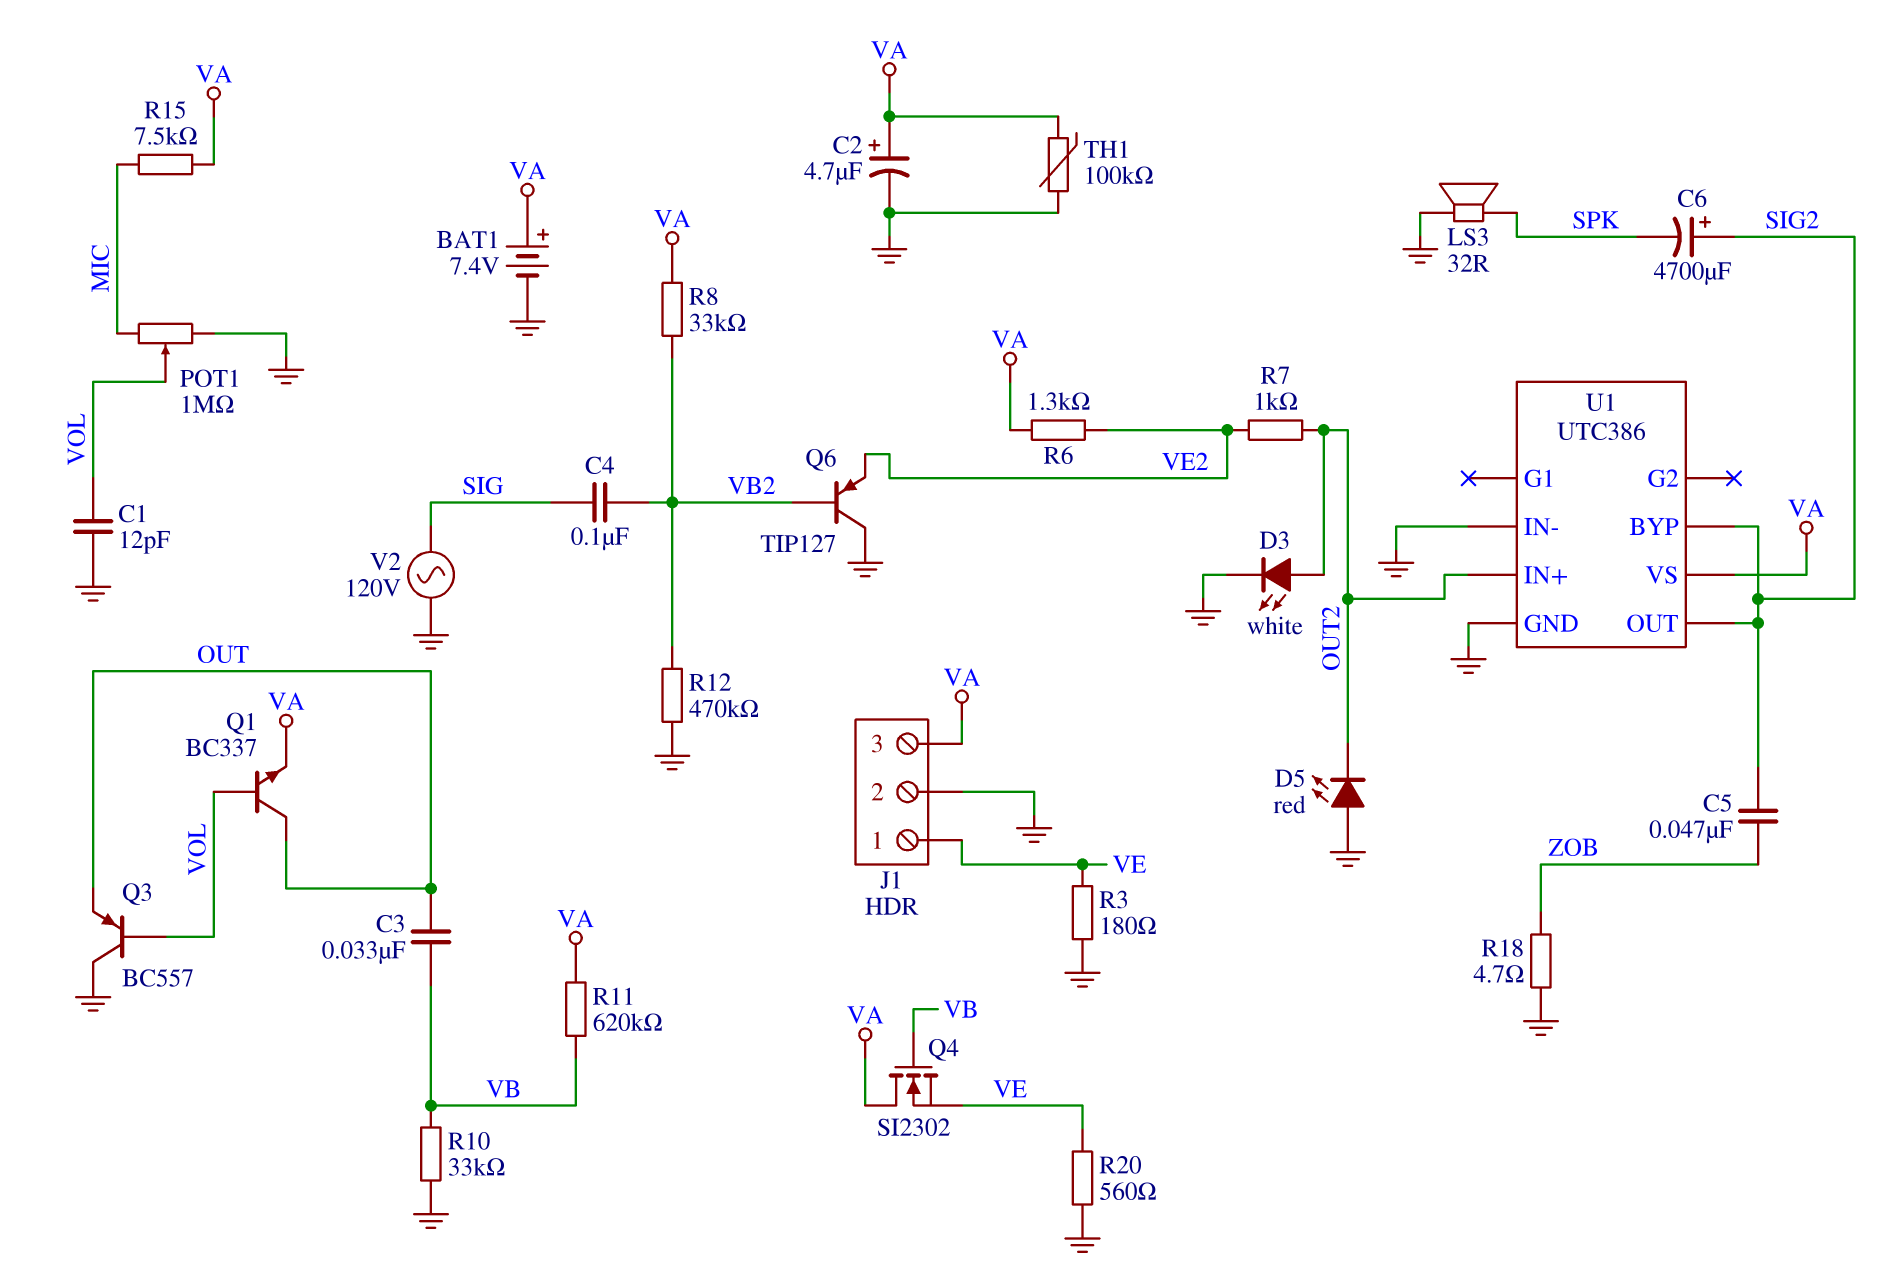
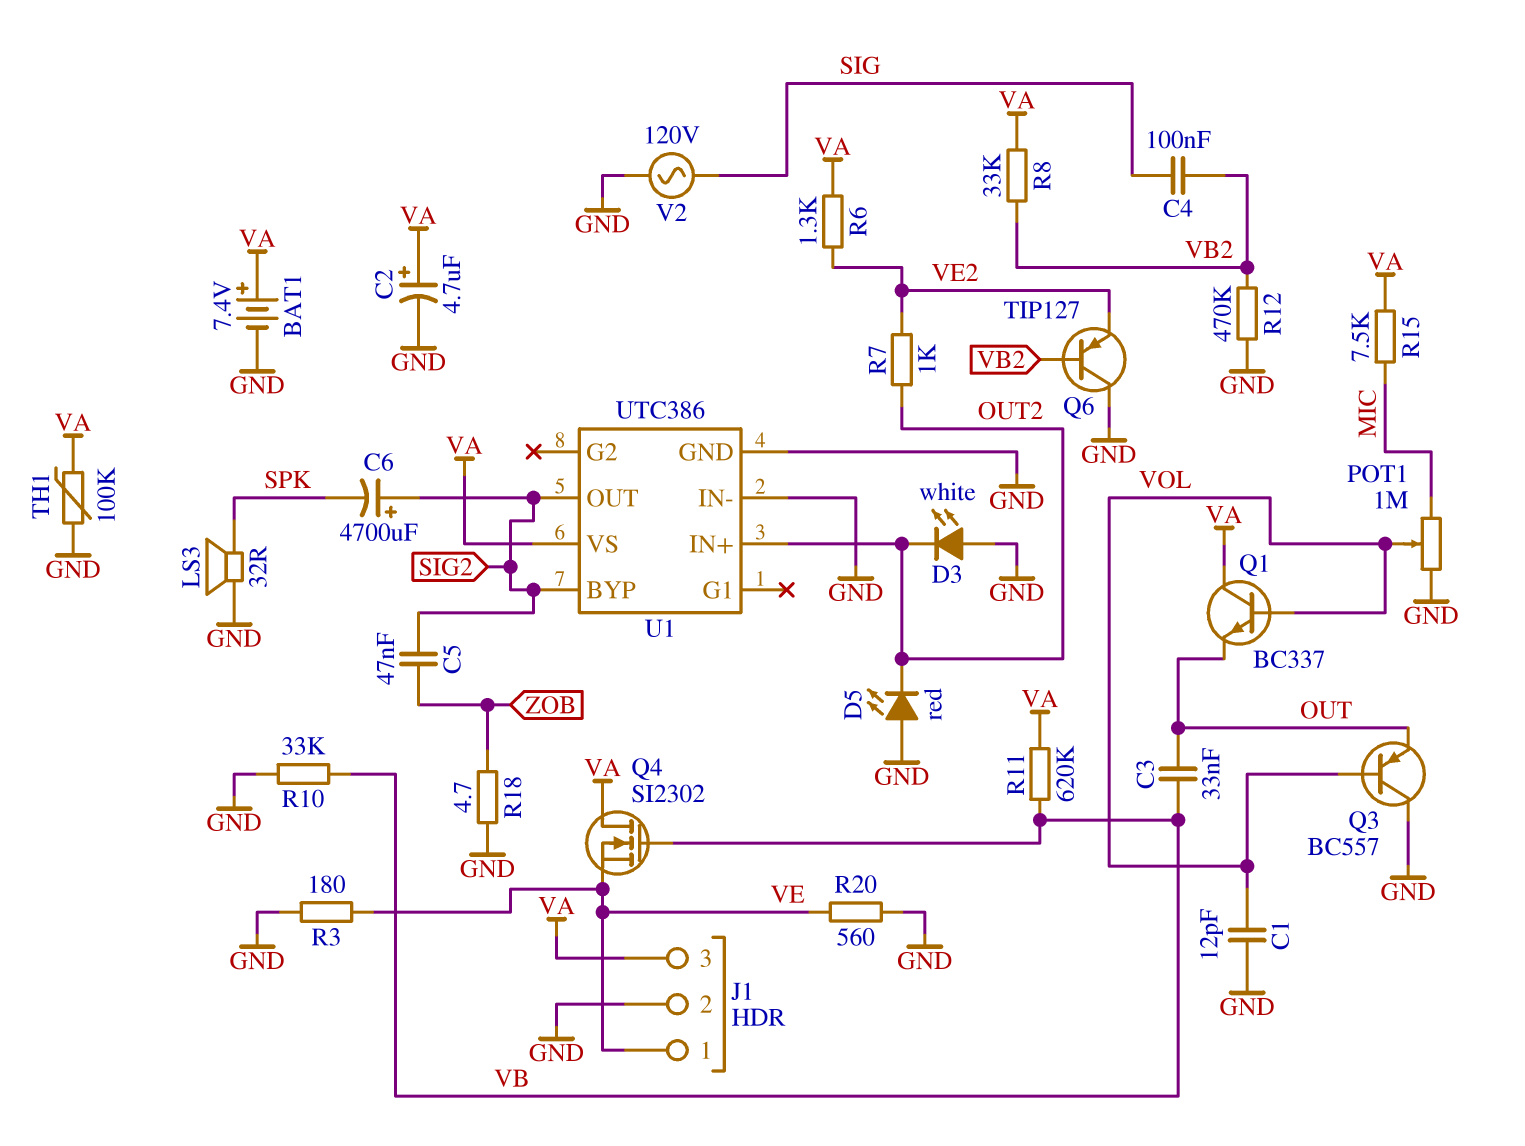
D3: LED white (A OUT2, K GND) -> LED white (A GND, K OUT2)
Q1: NPN BC337 (B VOL, C OUT, E VA) -> NPN BC337 (B VOL, C VA, E OUT)

